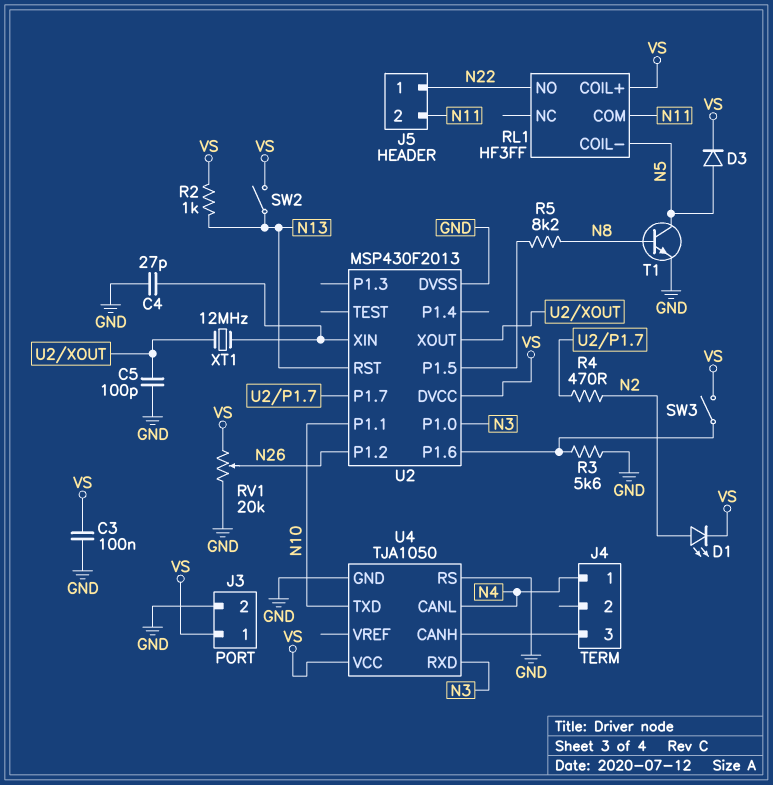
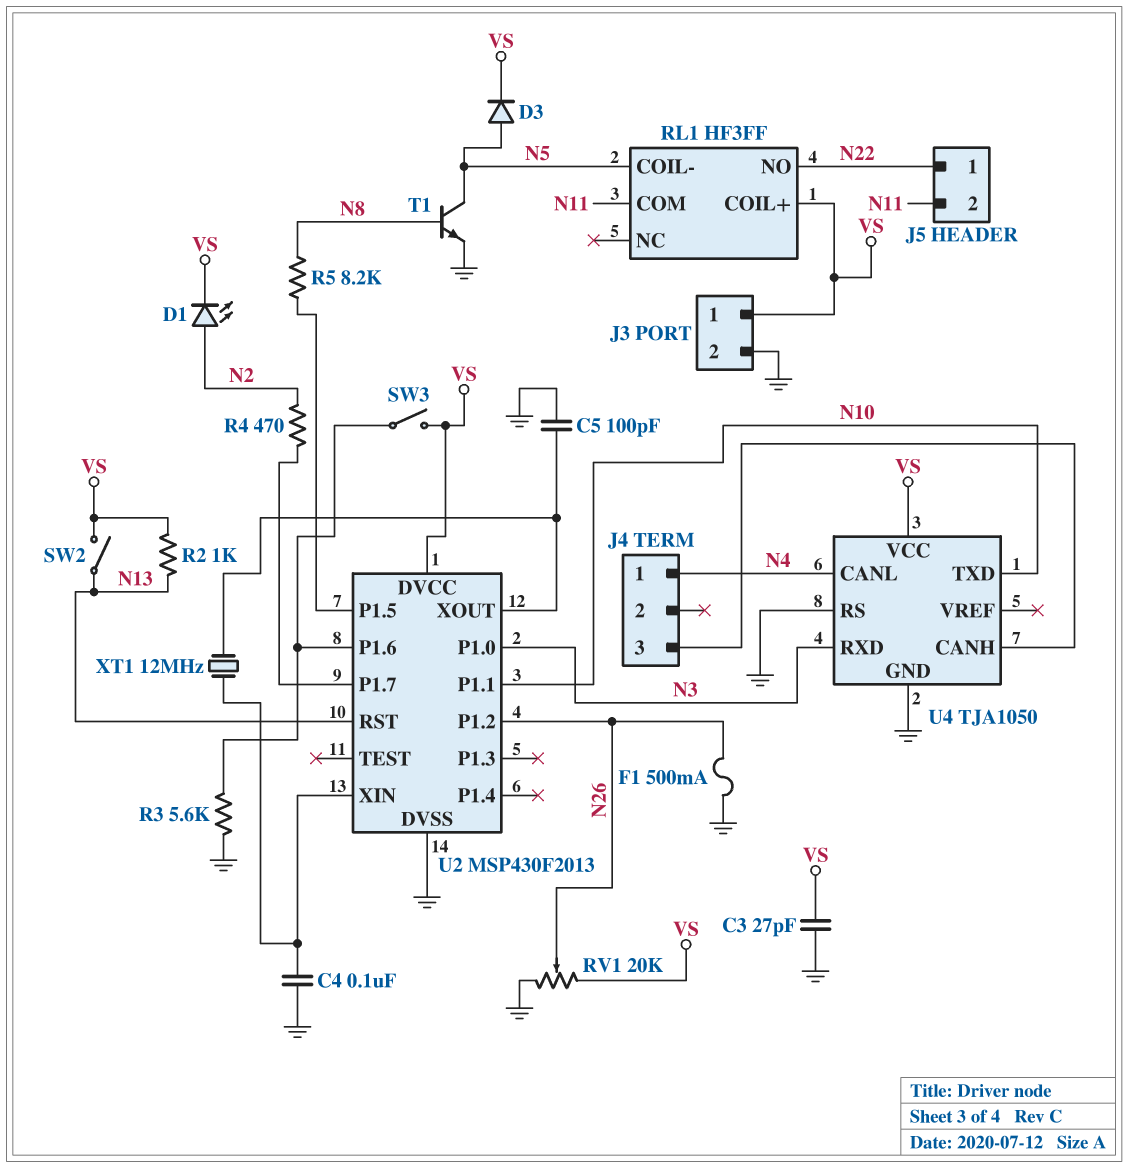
C3: 100nF (GND, VS) -> 27pF (GND, VS)
C4: 27pF (GND, U2/XIN) -> 100nF (GND, U2/XIN)
F1: none -> 500mA (GND, N26)

